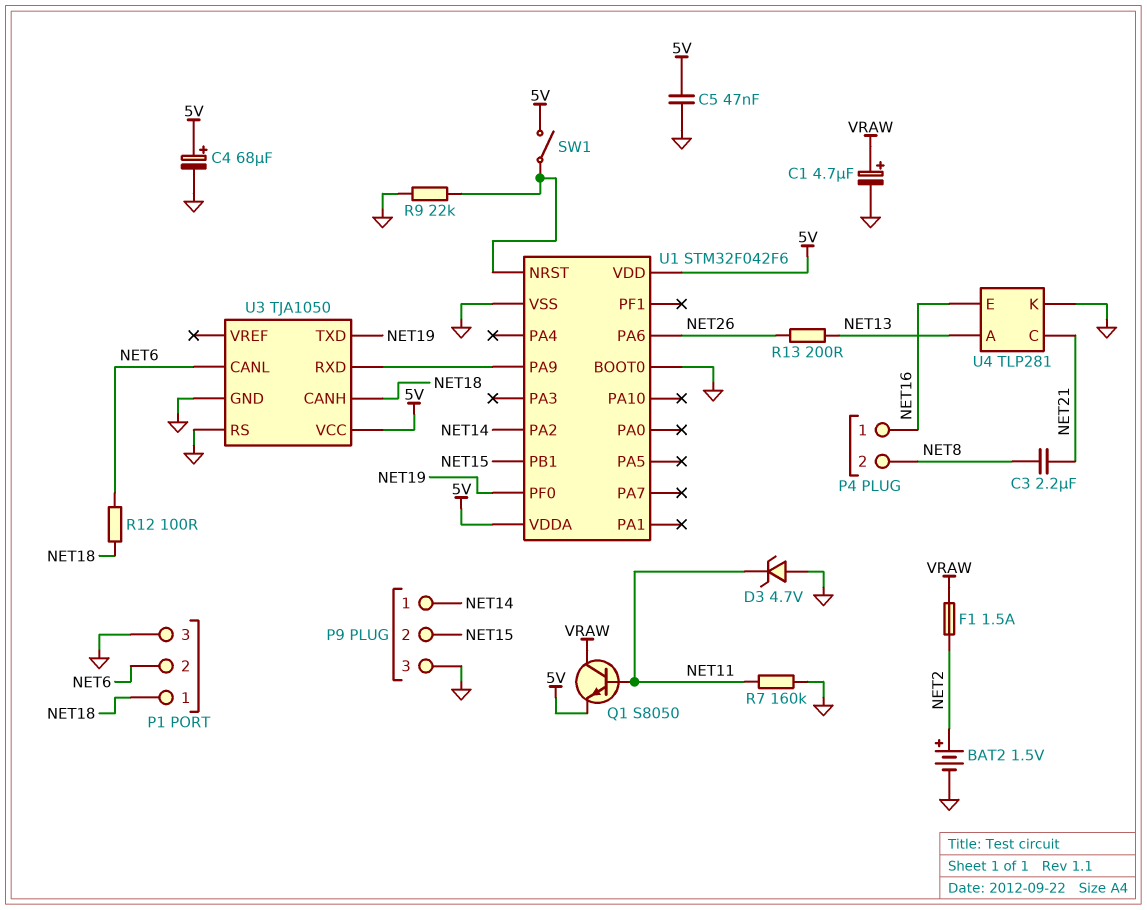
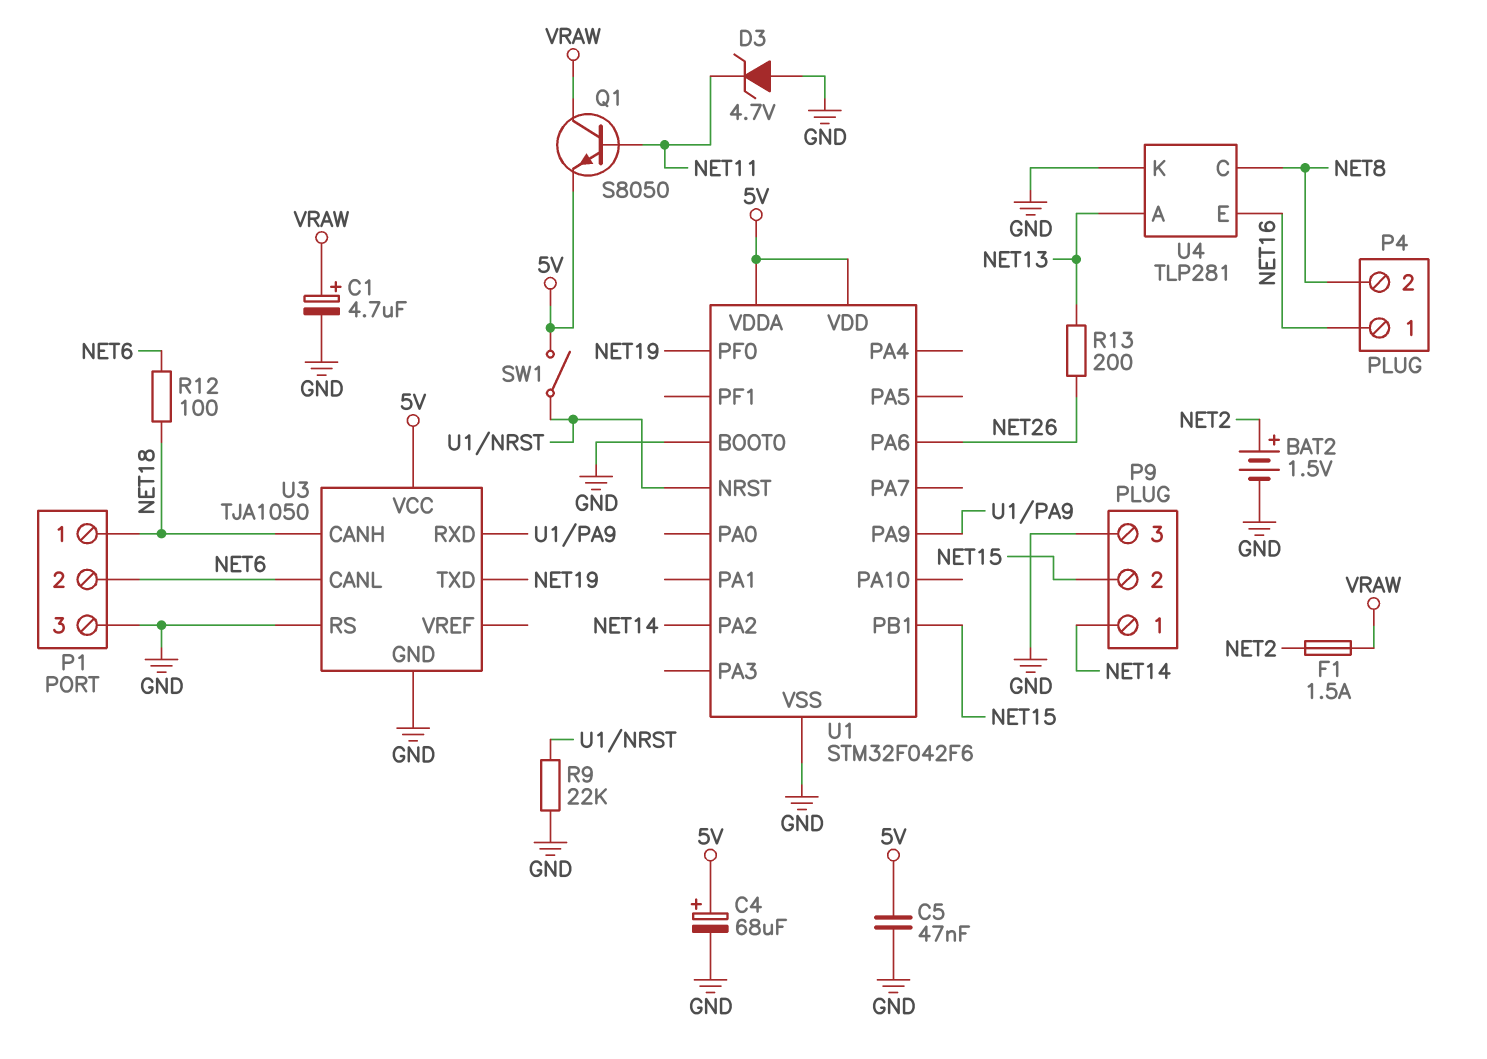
C3: 2.2uF (NET8, NET21) -> none
R7: 160k (GND, NET11) -> none
U4 pin C: NET21 -> NET8

